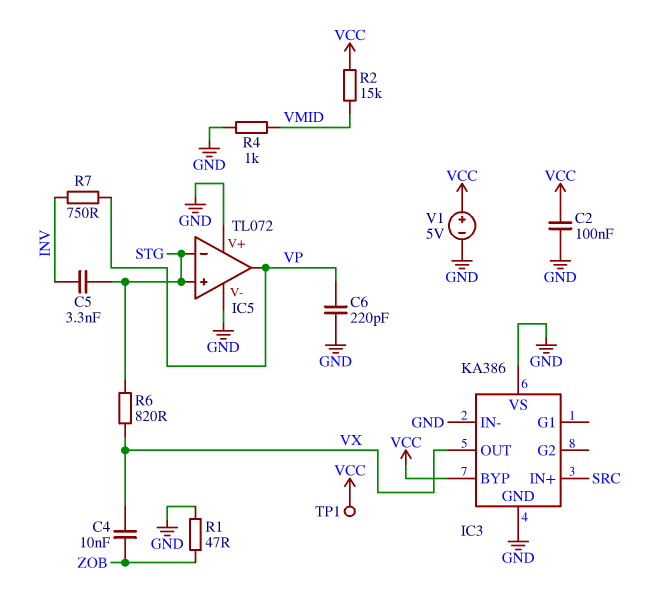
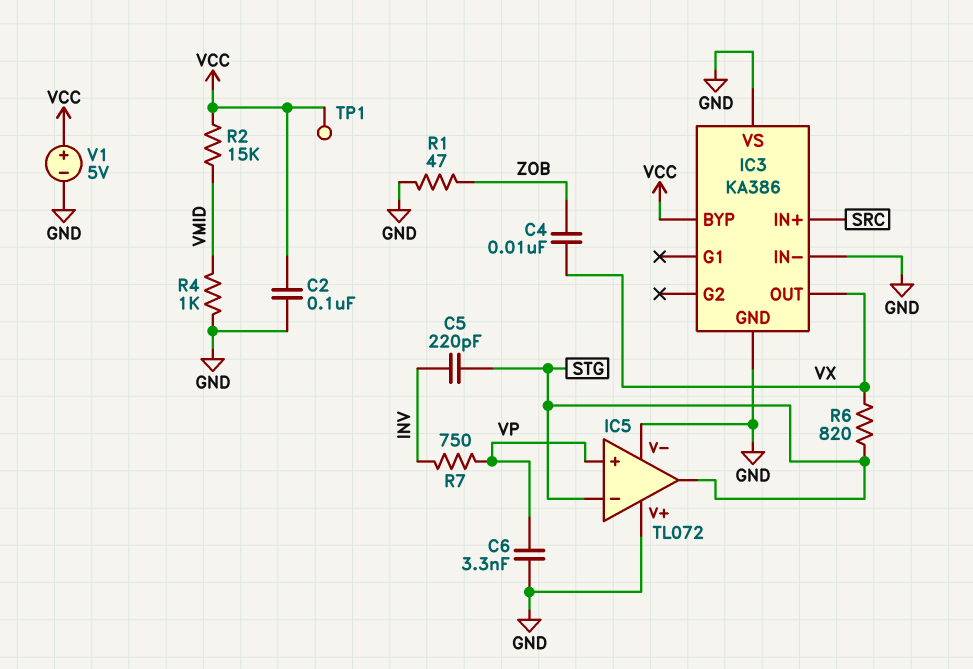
C5: 3.3nF (INV, STG) -> 220pF (INV, STG)
C6: 220pF (GND, VP) -> 3.3nF (GND, VP)
IC5 pin in+: STG -> VP
IC5 pin out: VP -> STG

